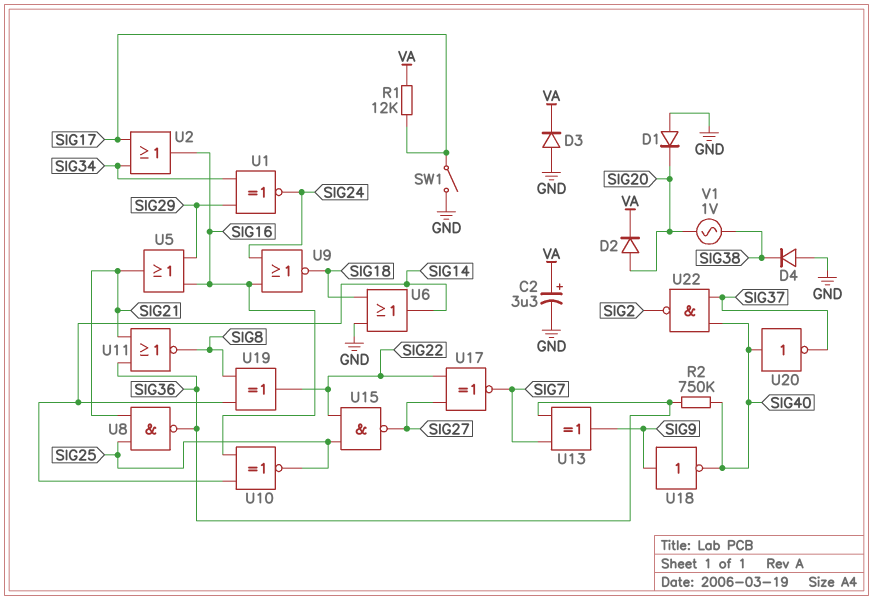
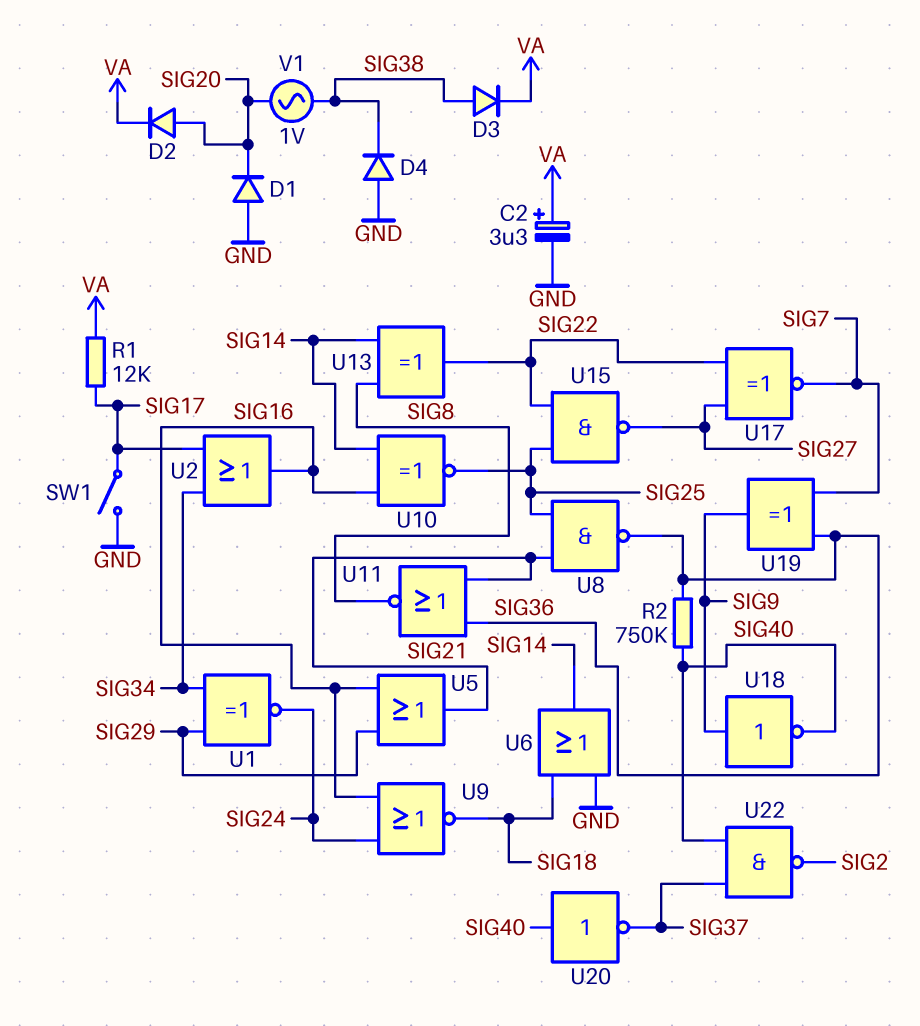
D3: diode (A GND, K VA) -> diode (A SIG38, K VA)
U13: XOR (in SIG7, in SIG36, out SIG9) -> XOR (in SIG8, in SIG14, out SIG22)
U19: XOR (in SIG8, in SIG14, out SIG22) -> XOR (in SIG7, in SIG36, out SIG9)

